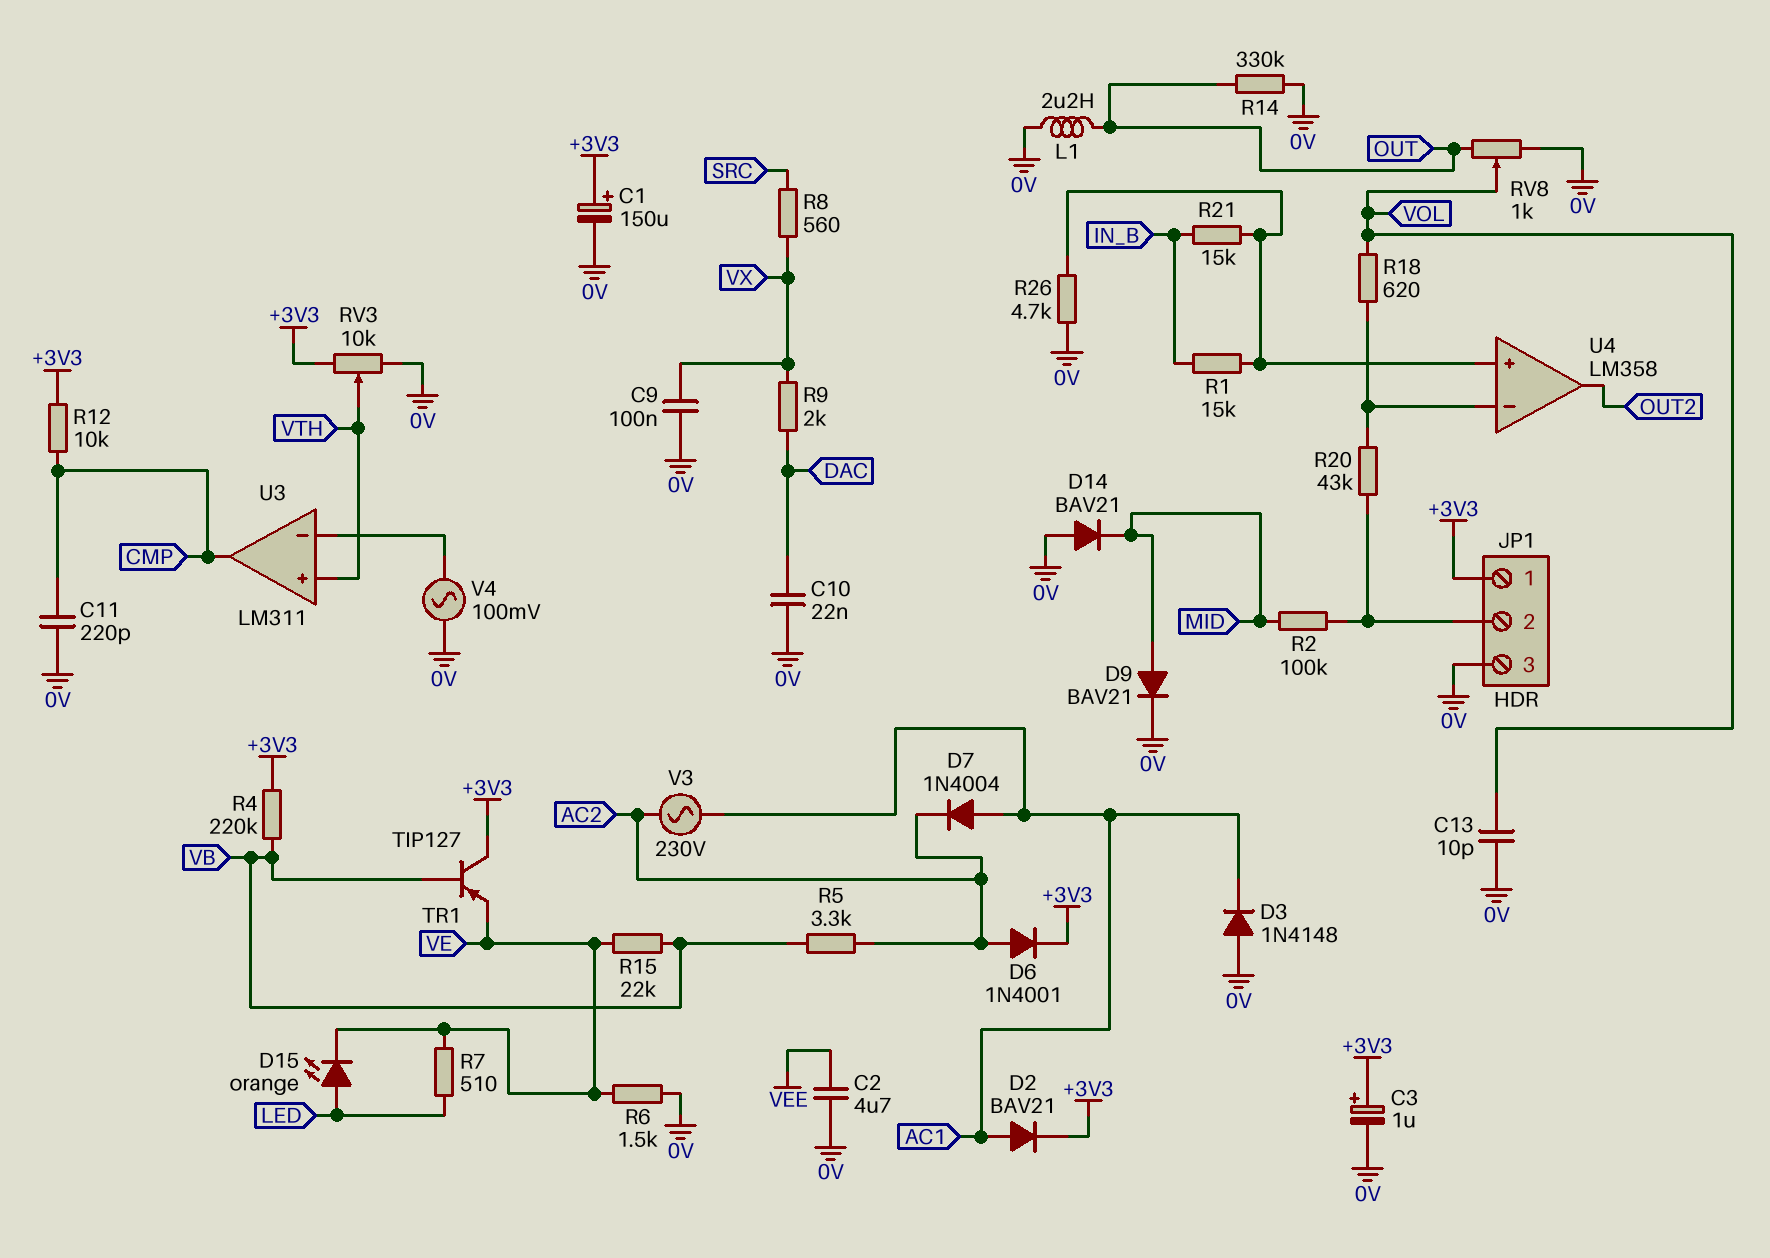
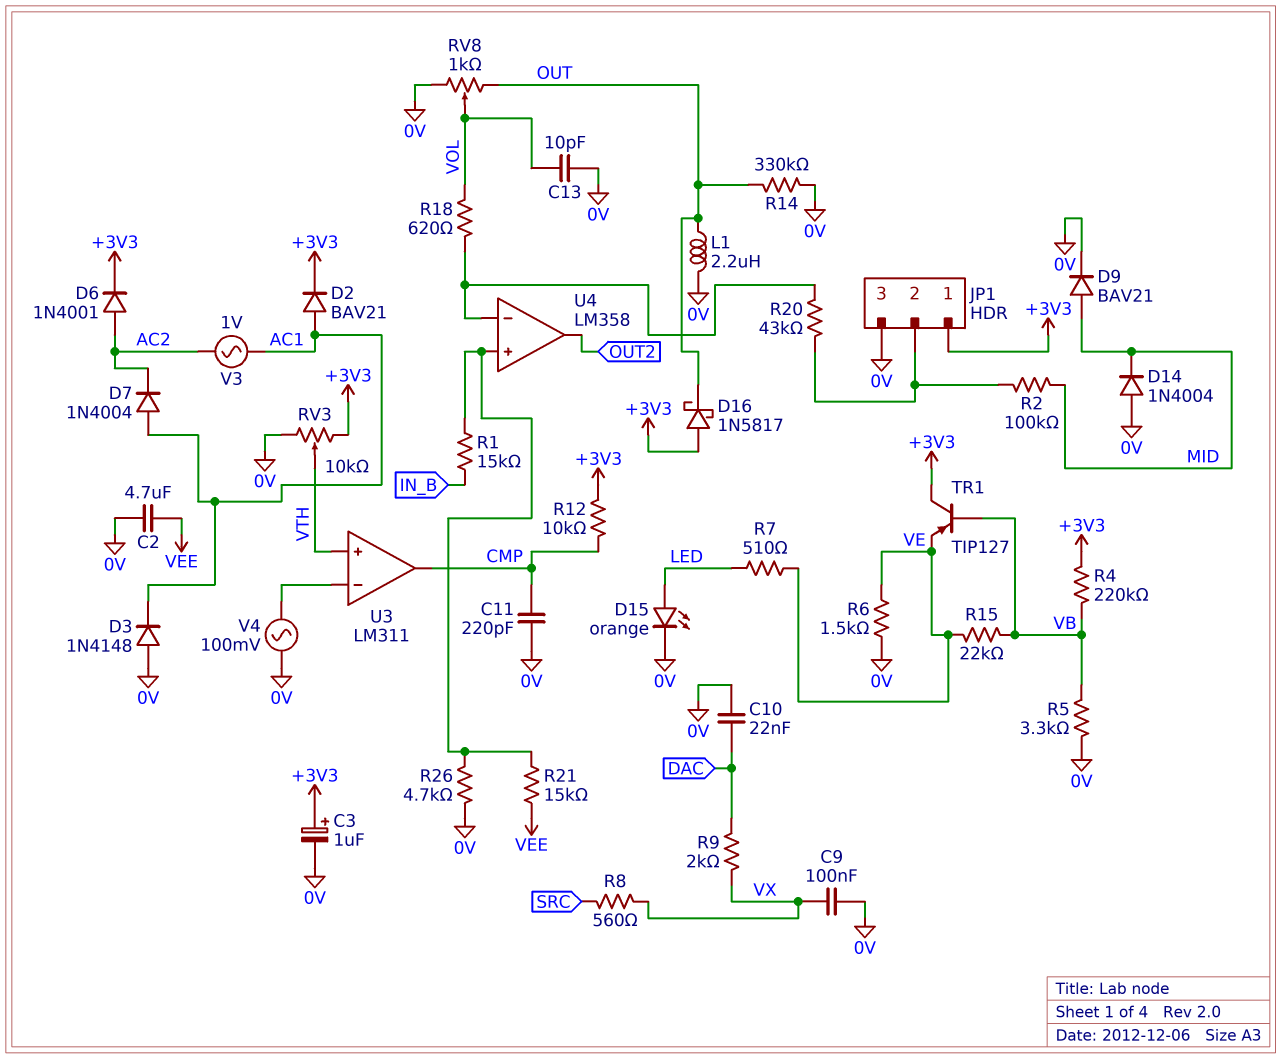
C1: 150uF (plus +3V3, minus 0V) -> none
D14: diode BAV21 (A 0V, K MID) -> diode 1N4004 (A 0V, K MID)
D15: LED orange (A LED, K VE) -> LED orange (A LED, K 0V)
D16: none -> schottky 1N5817 (A +3V3, K OUT)
R5: 3.3k (AC2, VB) -> 3.3k (0V, VB)
R21: 15k (IN_B, U4/in+) -> 15k (U4/in+, VEE)
V3: AC 230V (AC1, AC2) -> AC 1V (AC1, AC2)

